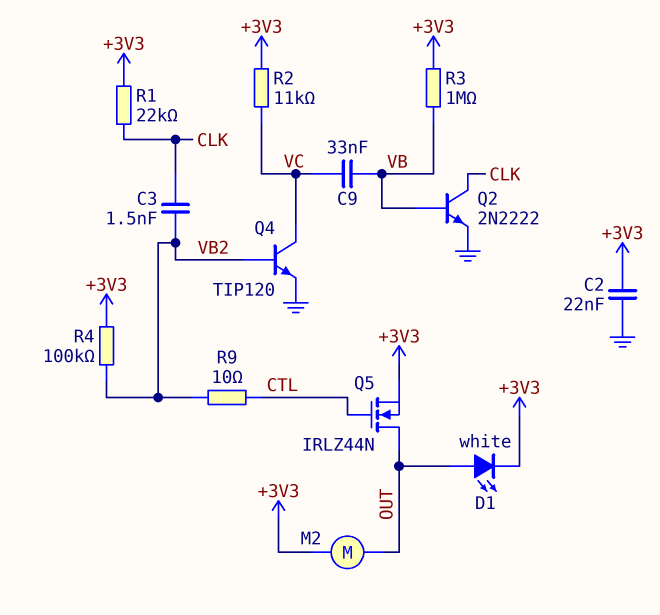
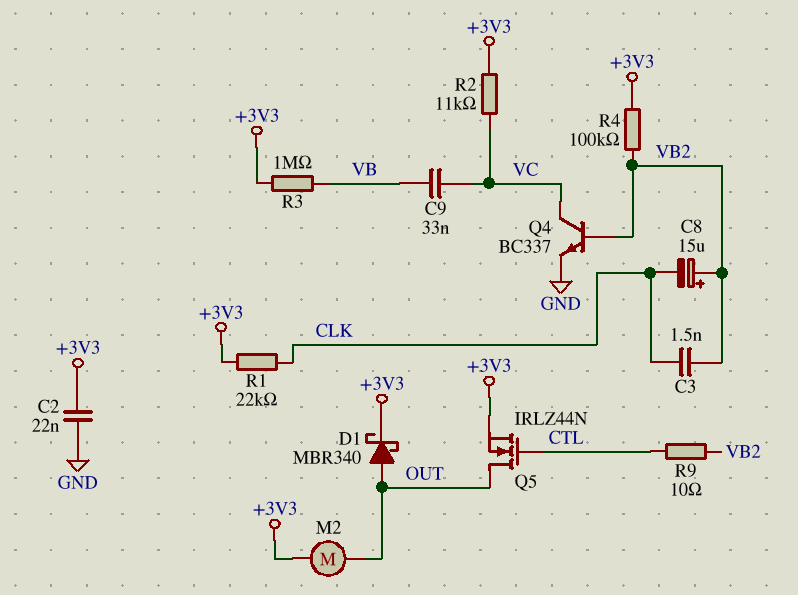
C8: none -> 15uF (plus VB2, minus CLK)
D1: LED white (A OUT, K +3V3) -> schottky MBR340 (A OUT, K +3V3)
Q2: NPN 2N2222 (B VB, C CLK, E GND) -> none
Q4: NPN TIP120 (B VB2, C VC, E GND) -> NPN BC337 (B VB2, C VC, E GND)

